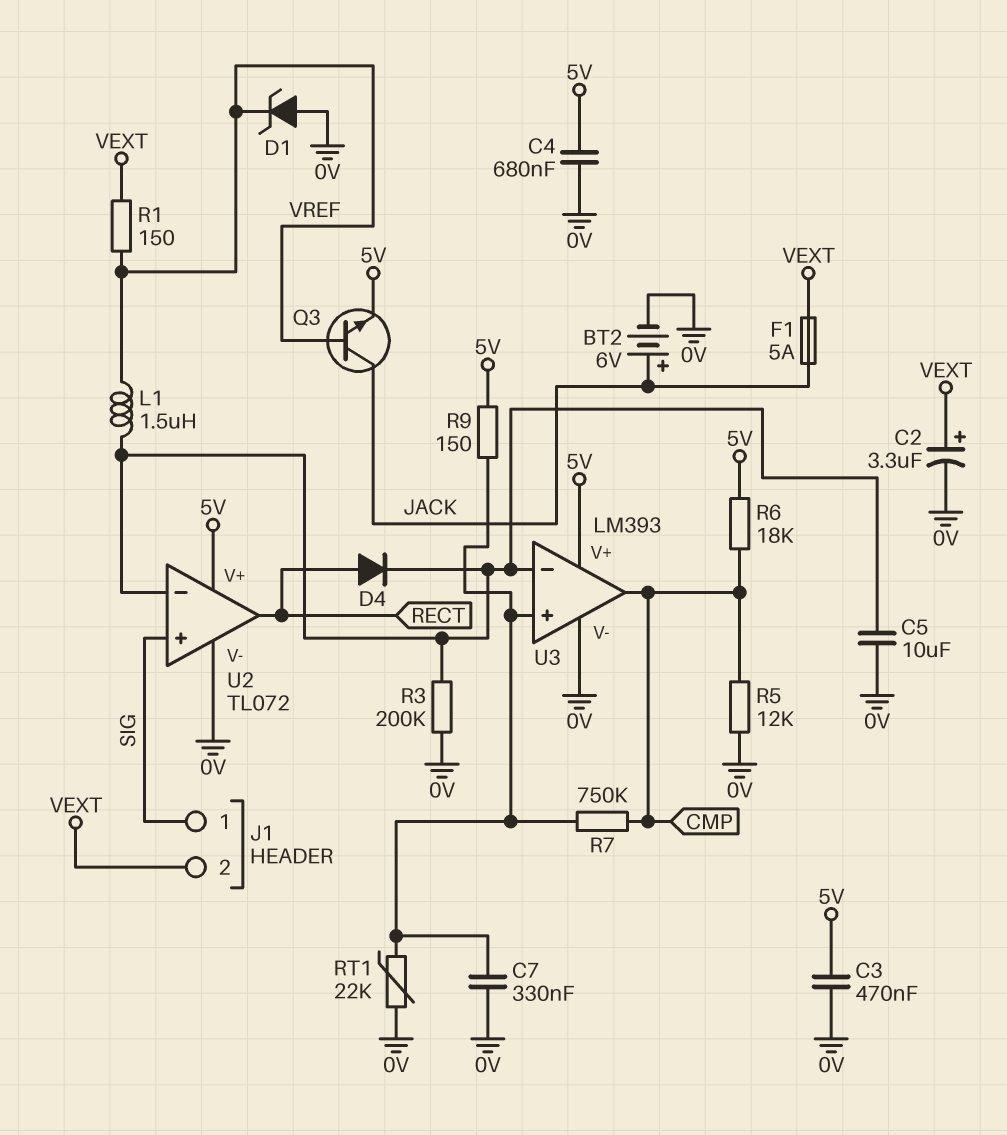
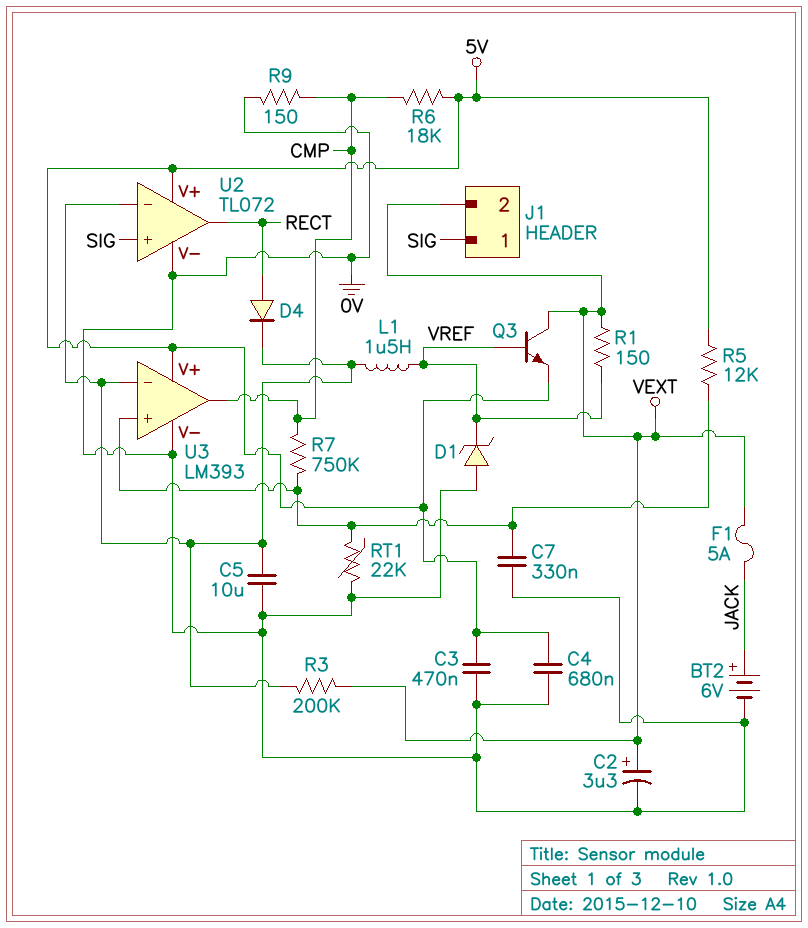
Q3: NPN (B VREF, C JACK, E 5V) -> NPN (B VREF, C VEXT, E 5V)
R3: 200k (0V, U2/in-) -> 200k (U2/in-, VEXT)
R5: 12k (0V, CMP) -> 12k (5V, U3/in+)
R9: 150 (5V, U3/in+) -> 150 (0V, CMP)

